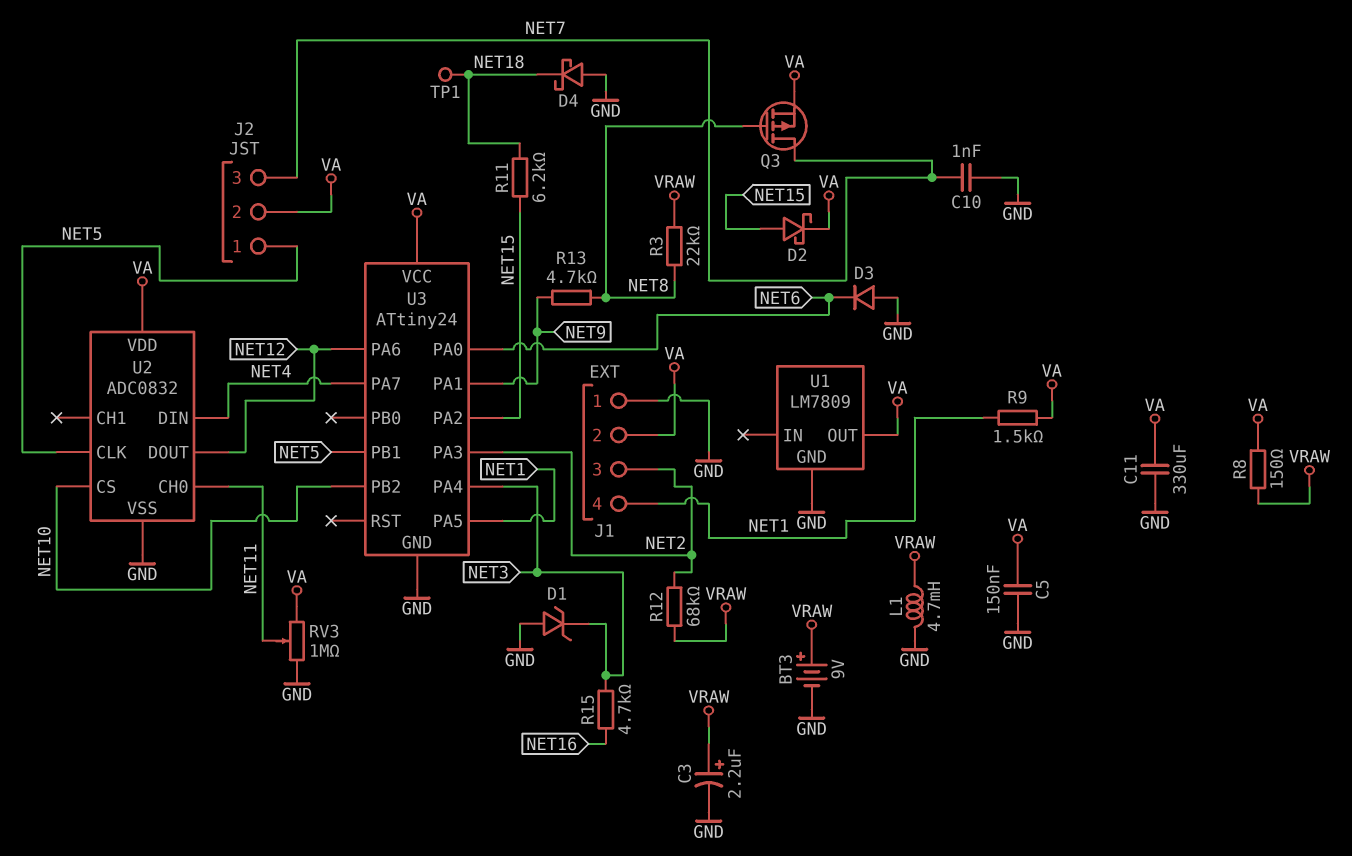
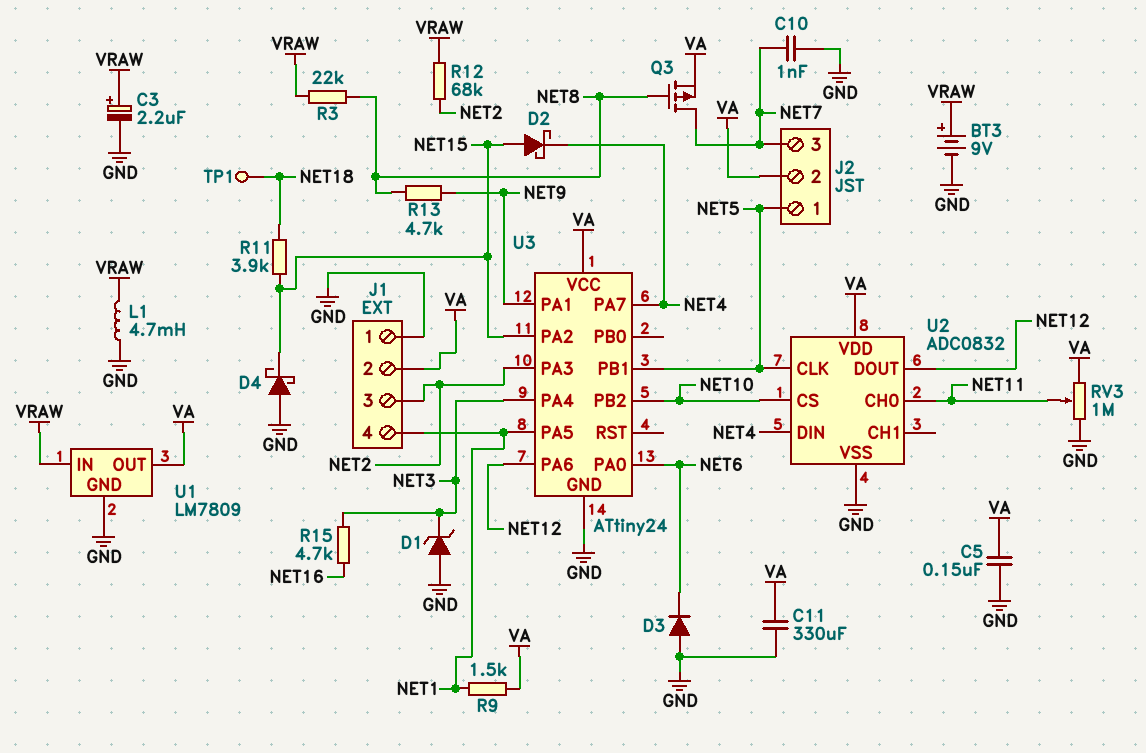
D2: schottky (A NET15, K VA) -> schottky (A NET15, K NET4)
D4: schottky (A GND, K NET18) -> schottky (A GND, K NET15)
R8: 150 (VA, VRAW) -> none
R11: 6.2k (NET15, NET18) -> 3.9k (NET15, NET18)
U1 pin IN: none -> VRAW

